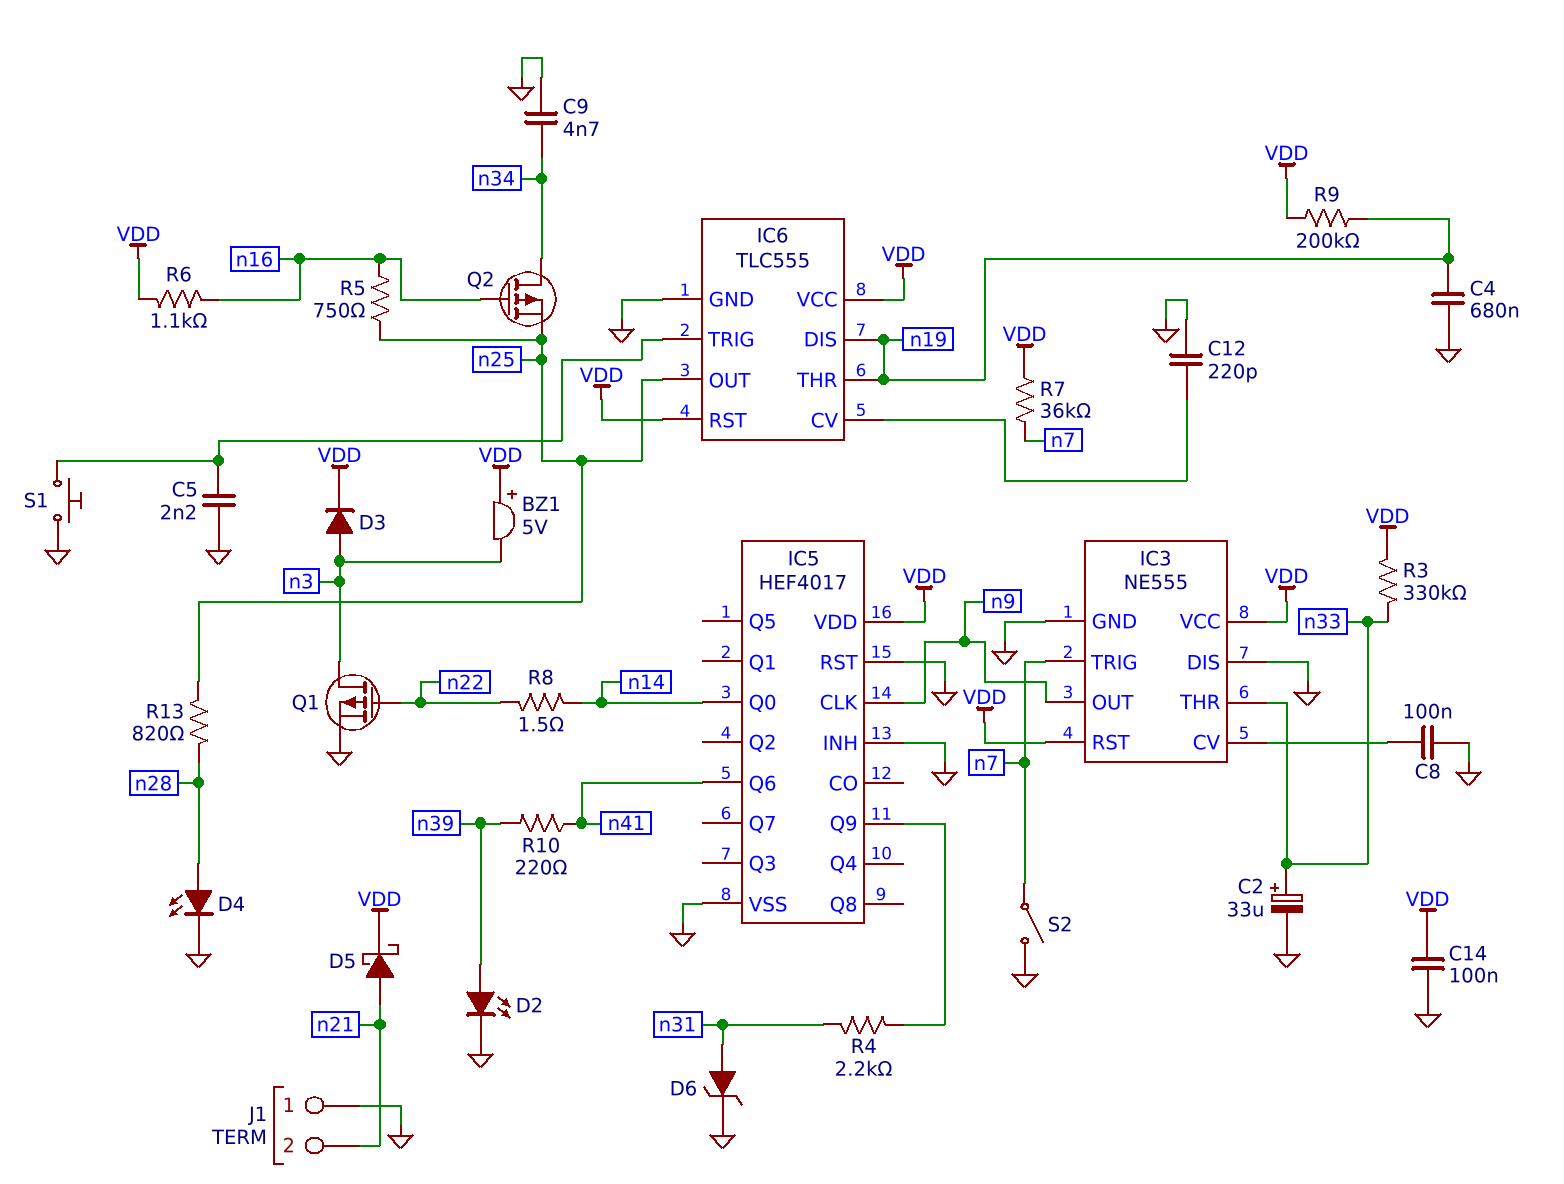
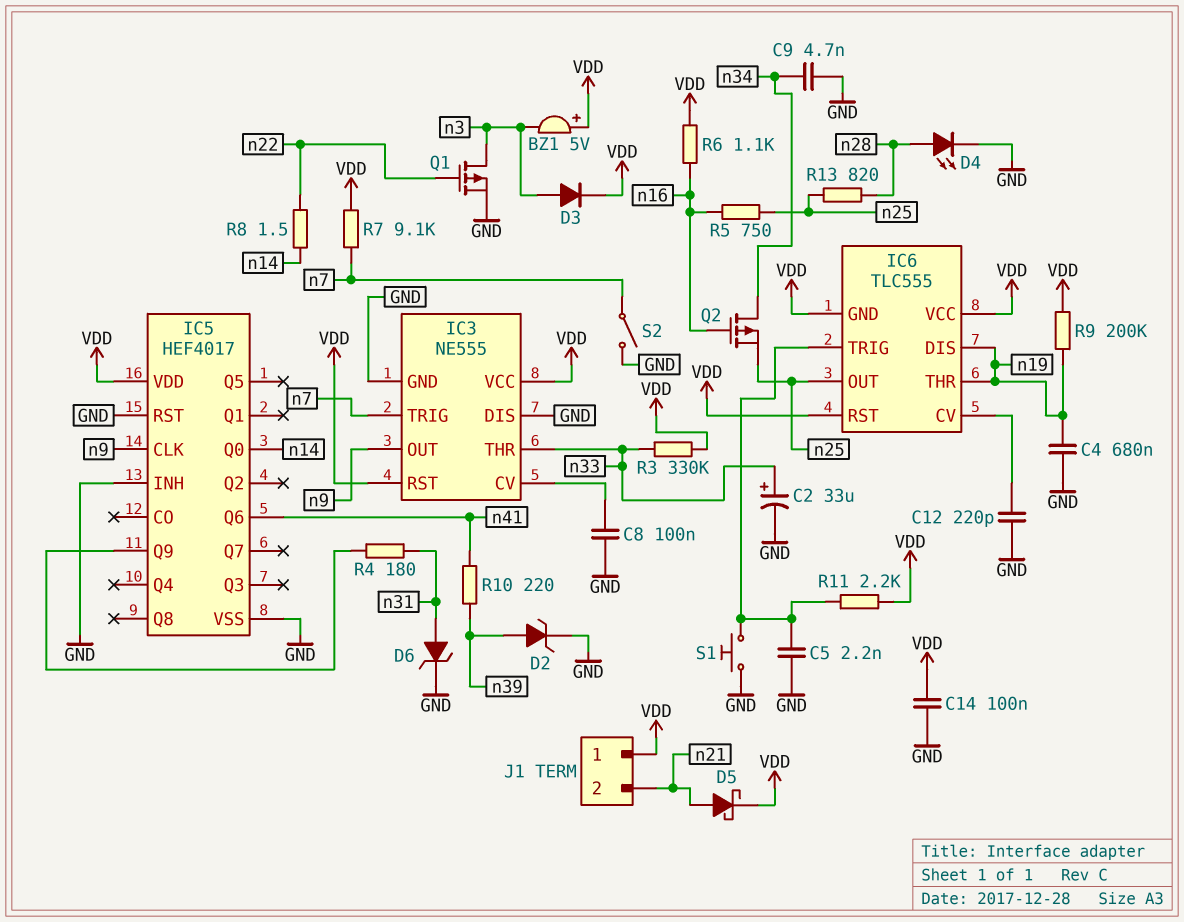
D2: LED (A n39, K GND) -> zener (A n39, K GND)
IC6 pin GND: GND -> VDD
J1 pin 1: GND -> VDD
R4: 2.2k (IC5/Q9, n31) -> 180 (IC5/Q9, n31)
R7: 36k (VDD, n7) -> 9.1k (VDD, n7)
R11: none -> 2.2k (IC6/TRIG, VDD)

